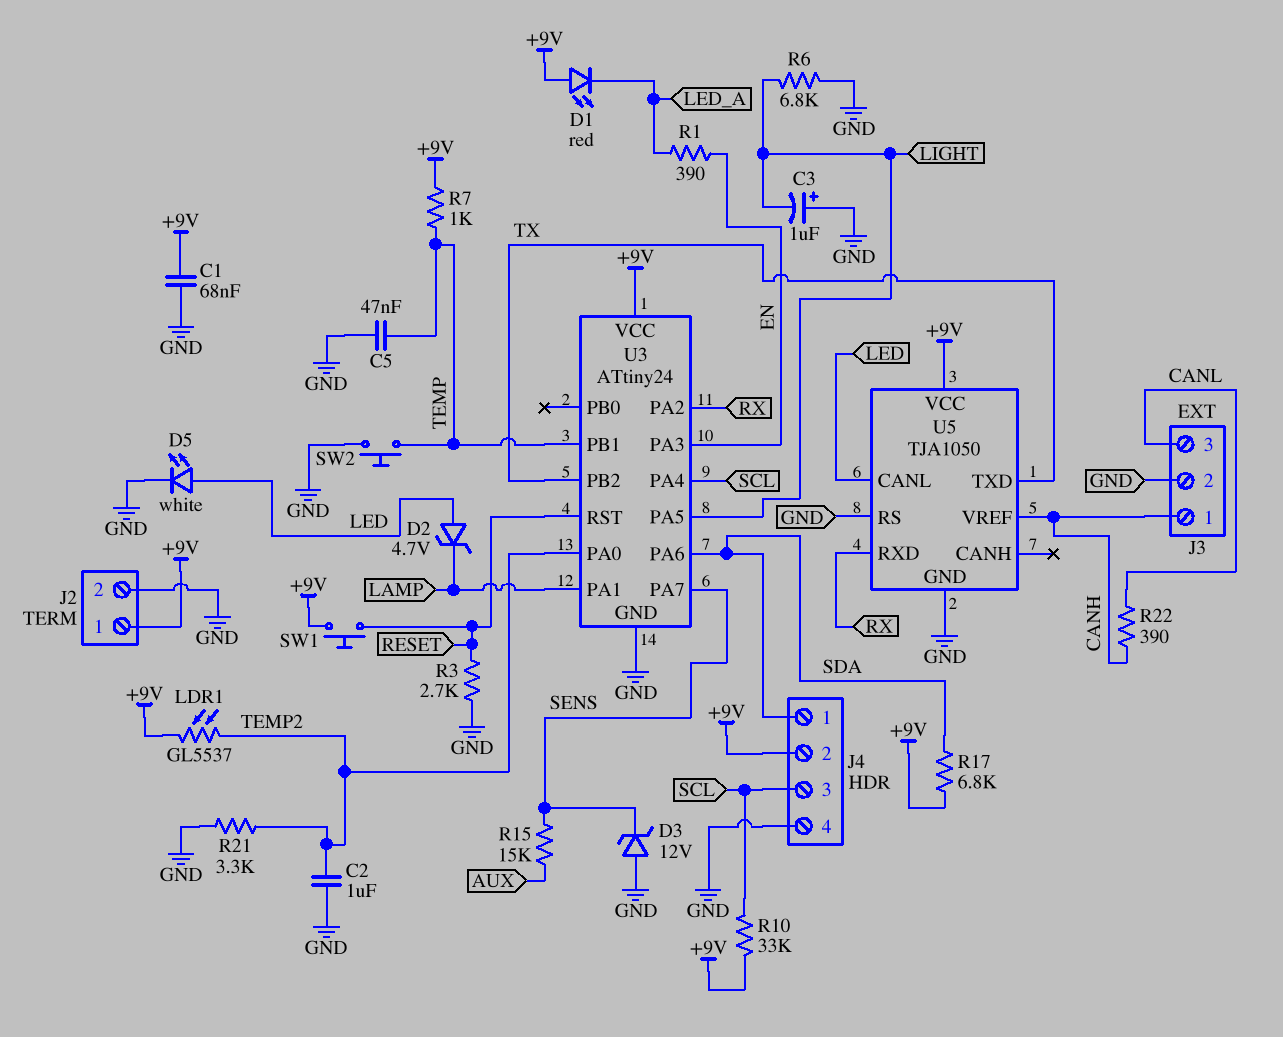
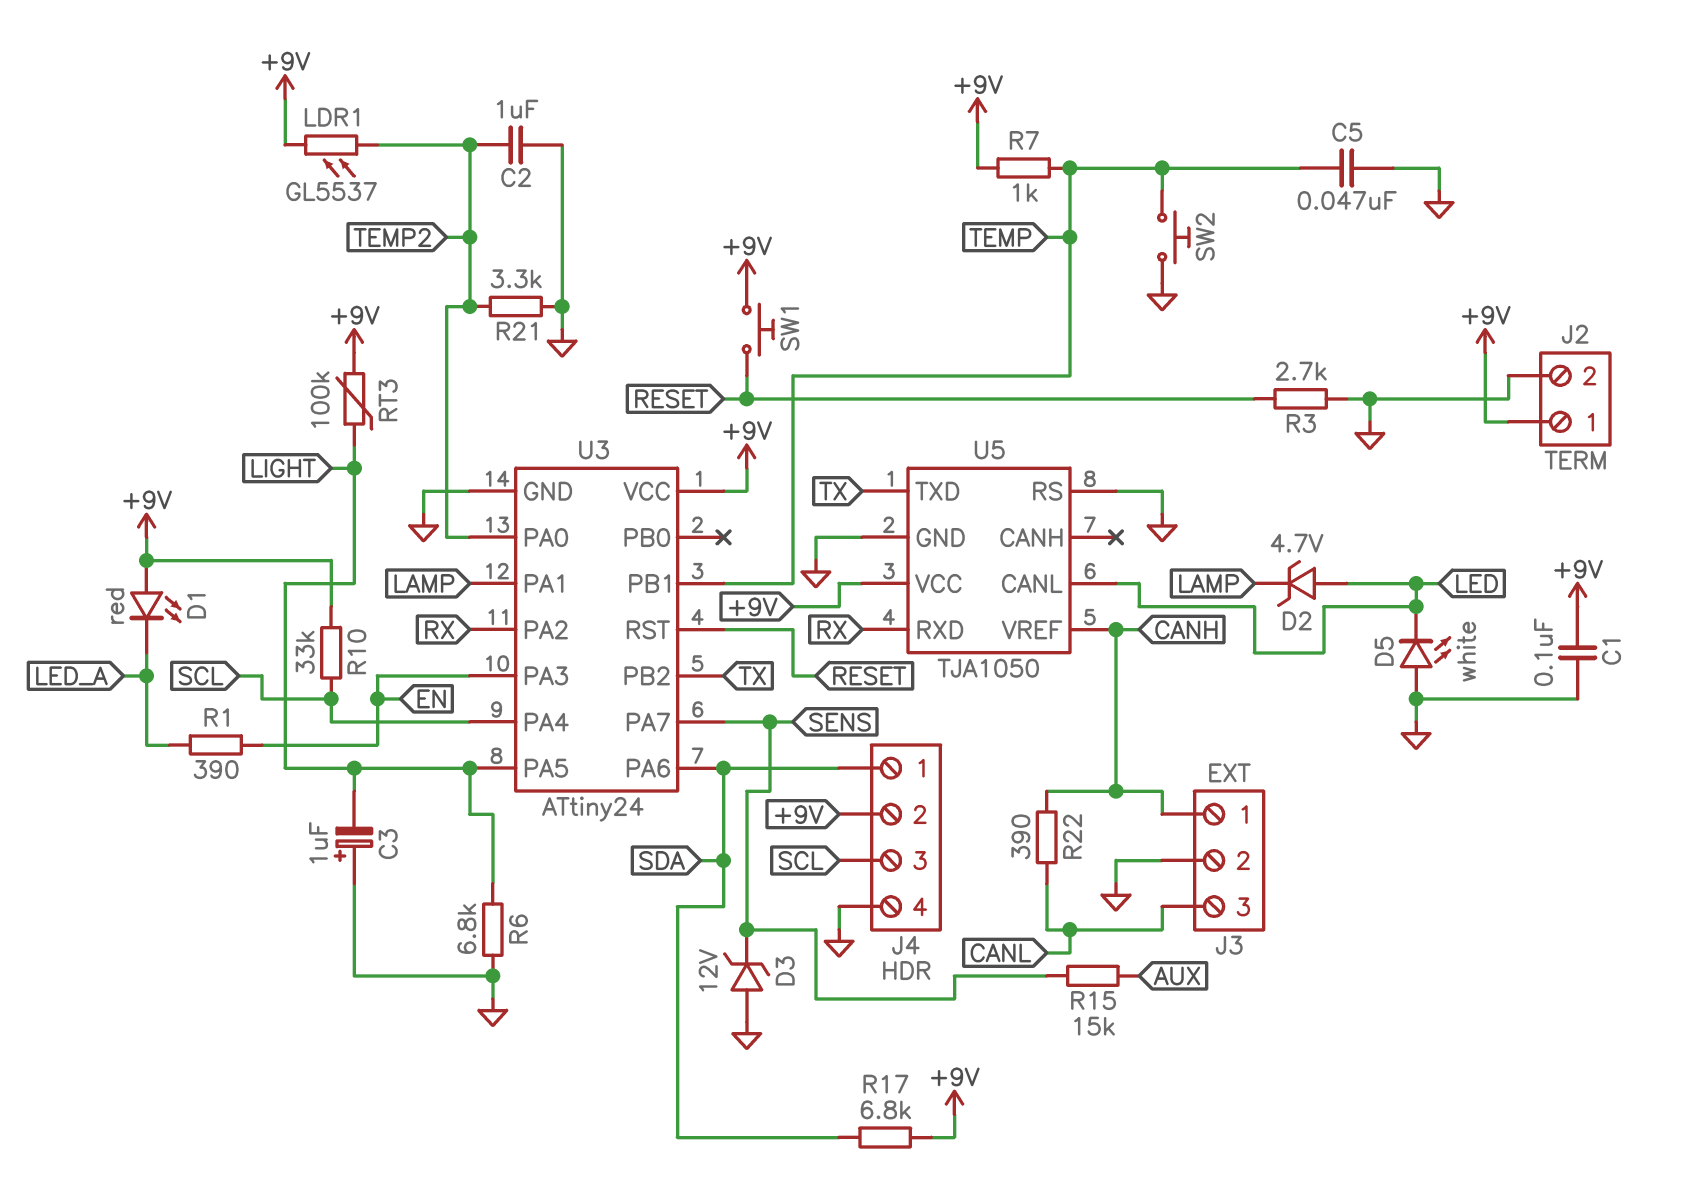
C1: 68nF (+9V, GND) -> 100nF (+9V, GND)
D5: LED white (A LED, K GND) -> LED white (A GND, K LED)
RT3: none -> 100k (+9V, LIGHT)

